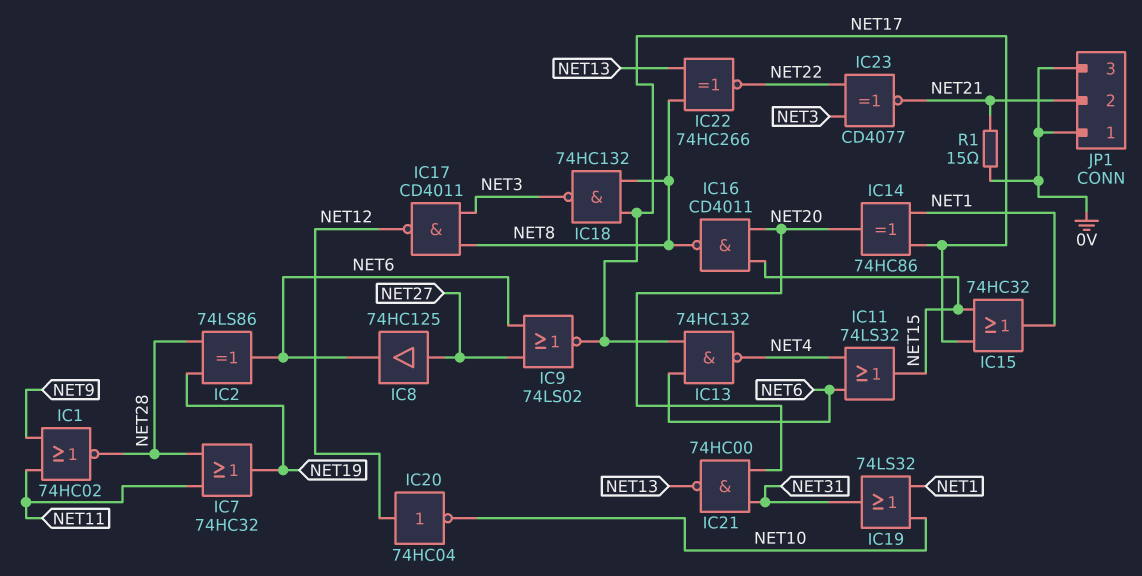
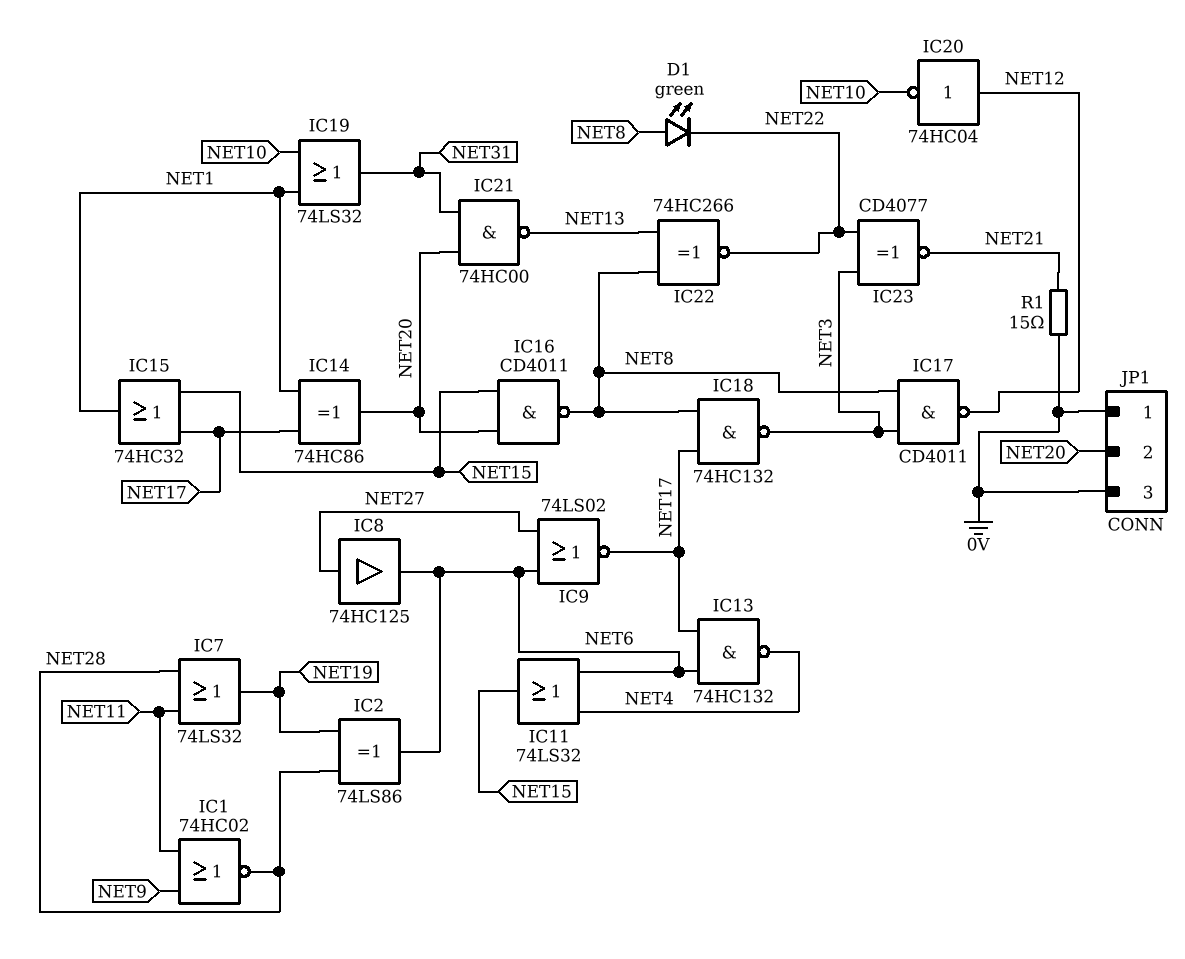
D1: none -> LED green (A NET8, K NET22)
IC7: OR 74HC32 (in NET11, in NET28, out NET19) -> OR 74LS32 (in NET11, in NET28, out NET19)
JP1 pin 2: NET21 -> NET20

